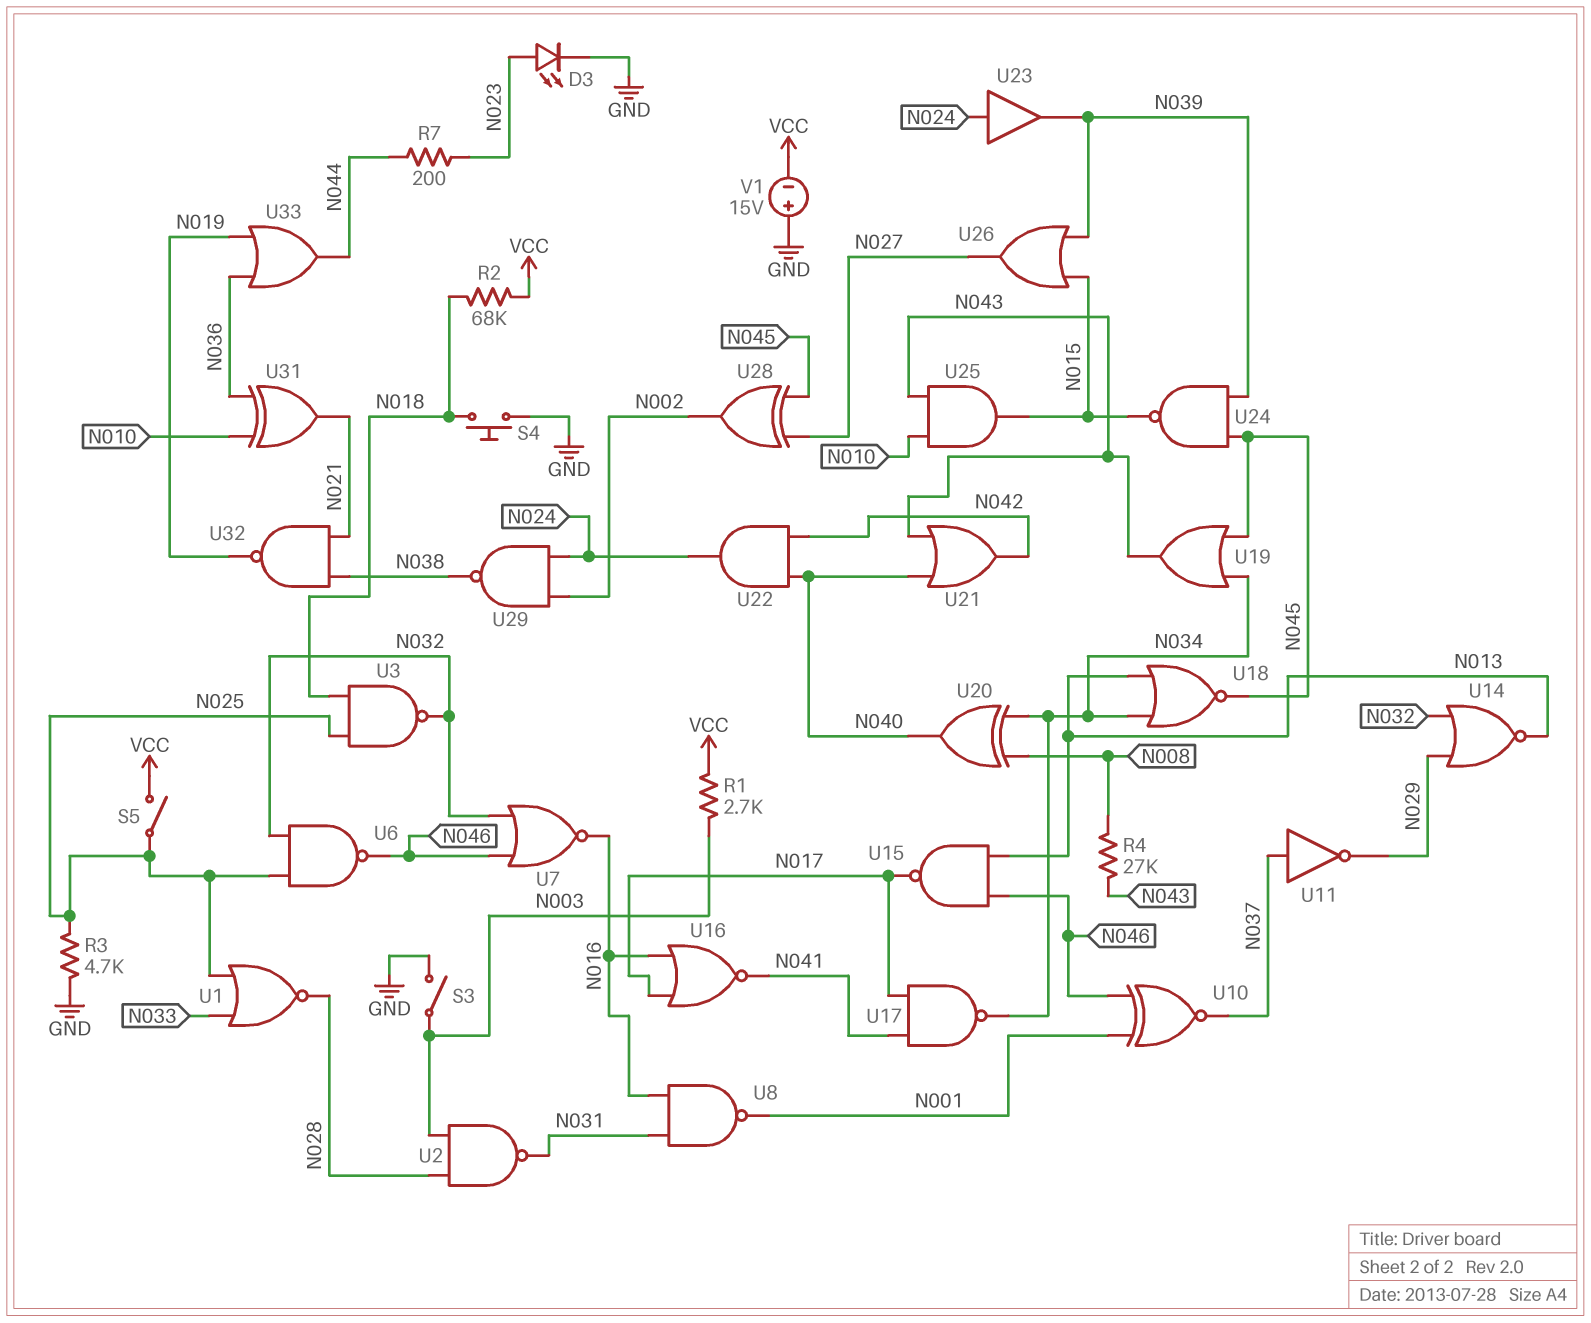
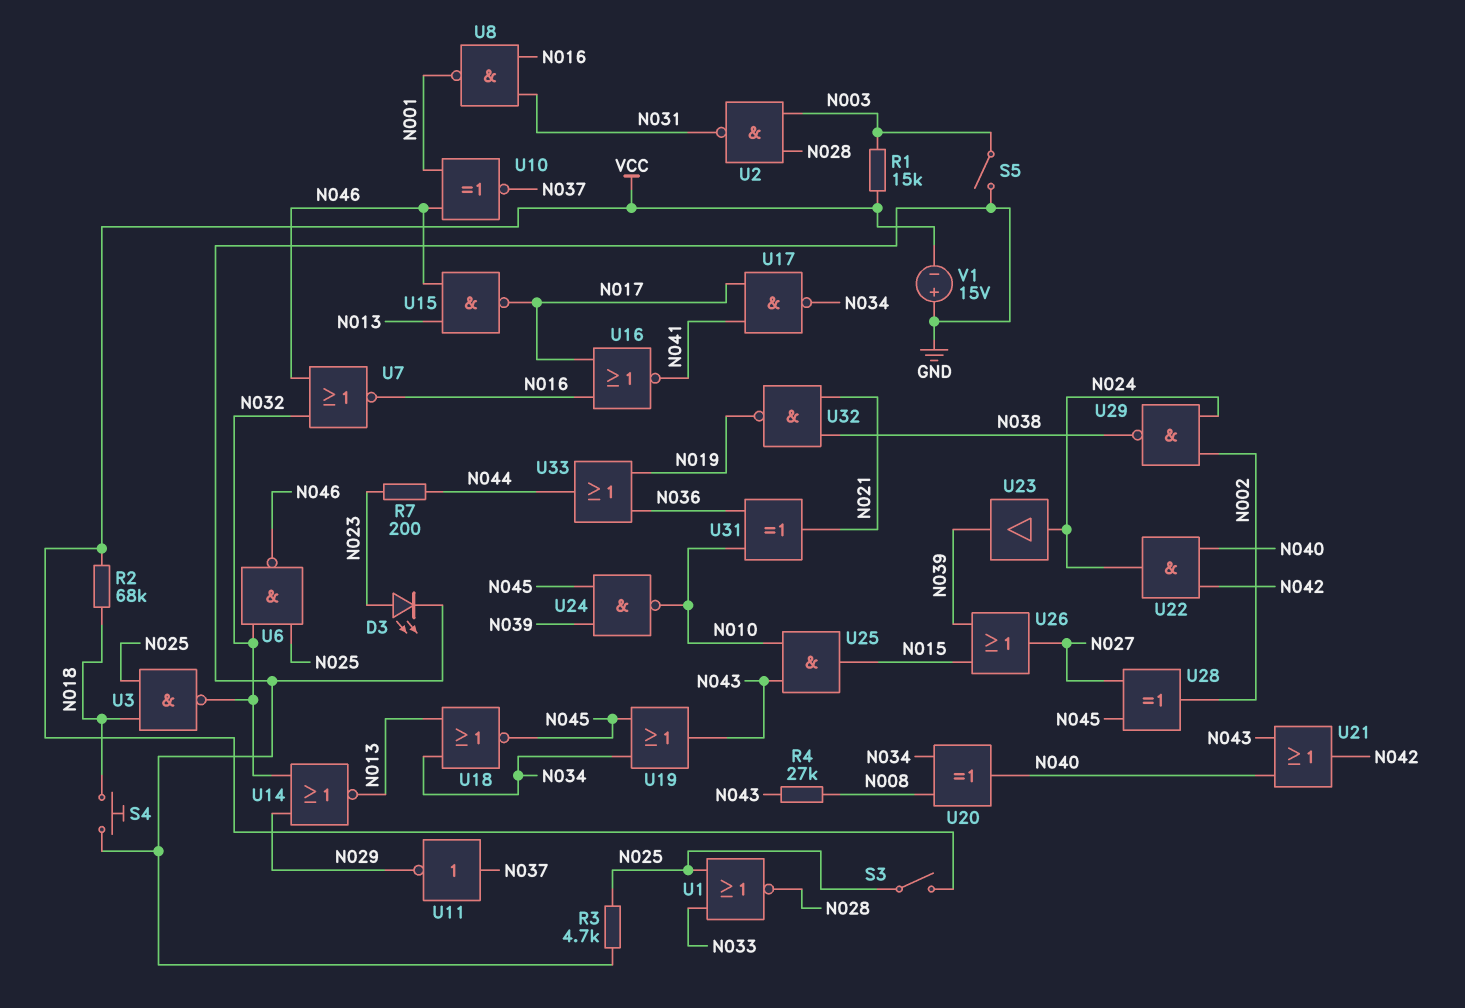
R1: 2.7k (N003, VCC) -> 15k (N003, VCC)
S3: switch (GND, N003) -> switch (N025, VCC)
S5: switch (N025, VCC) -> switch (GND, N003)
U24: NAND (in N039, in N045, out N015) -> NAND (in N039, in N045, out N010)

